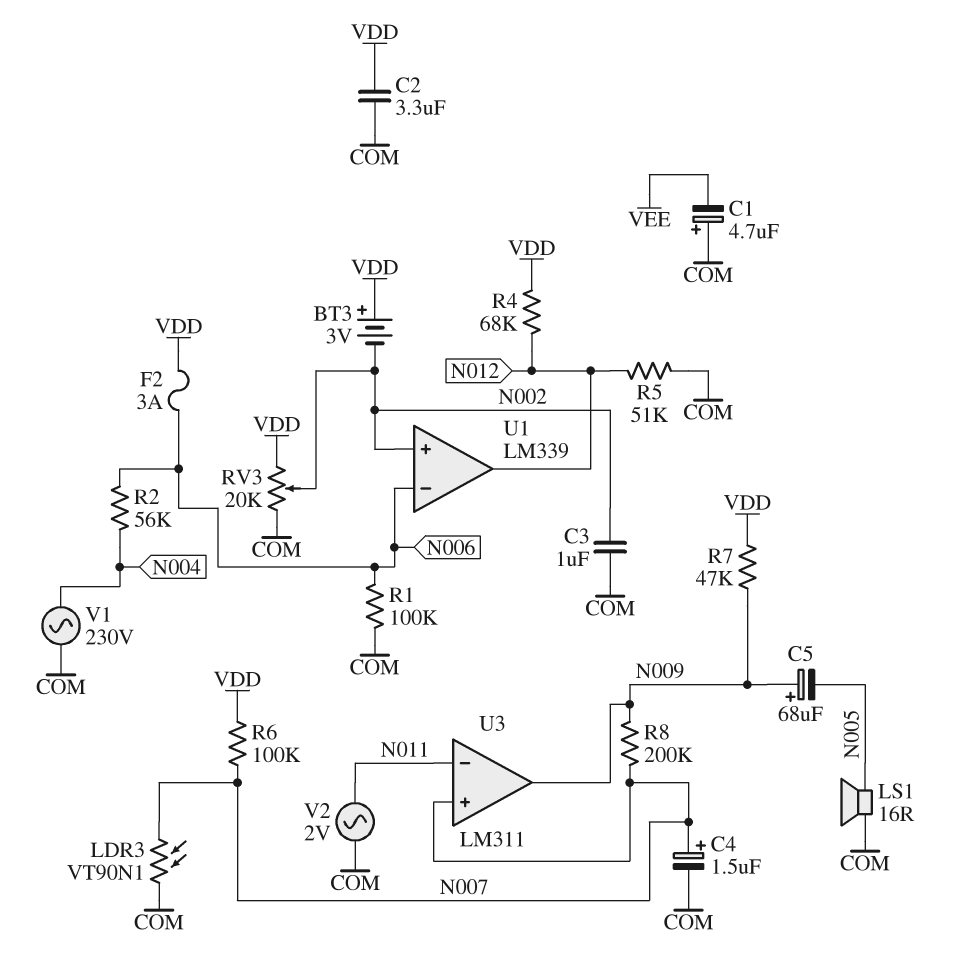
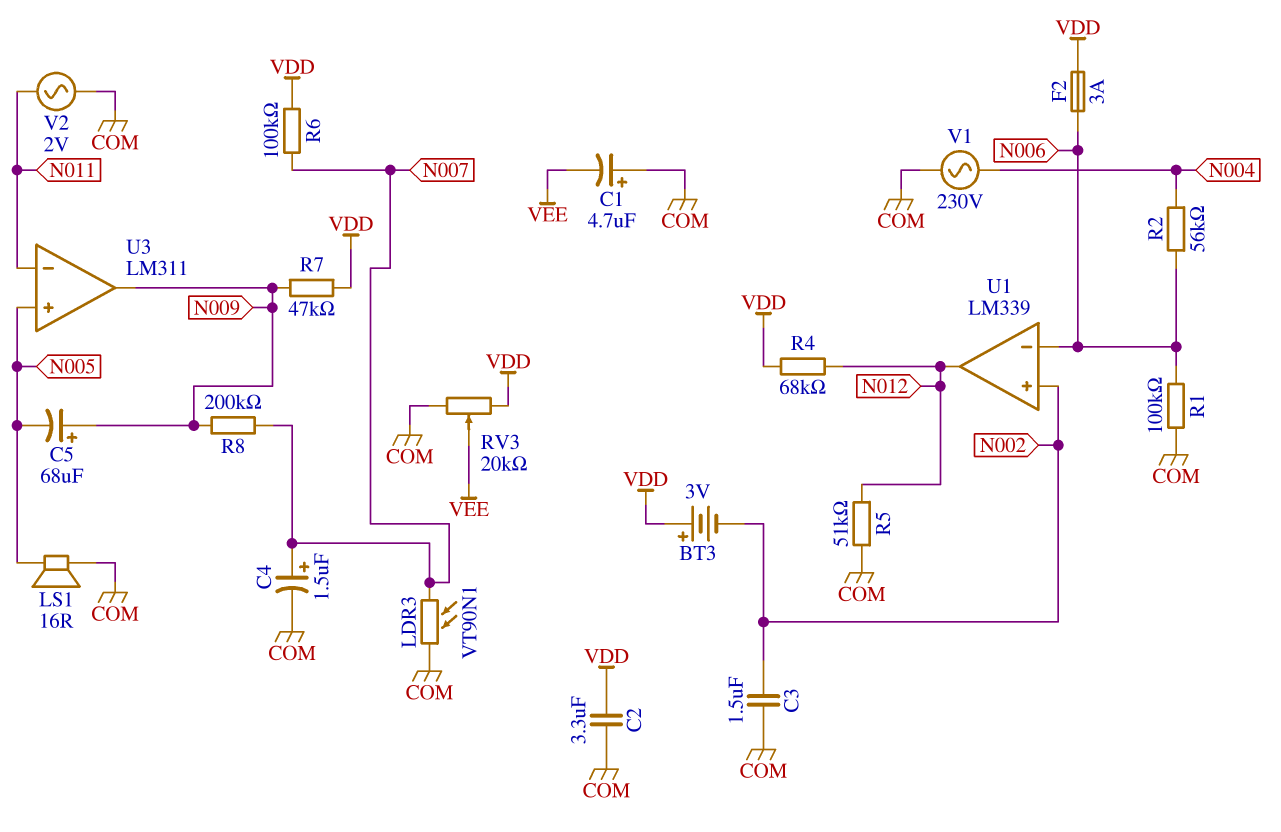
C3: 1uF (COM, N002) -> 1.5uF (COM, N002)
RV3: 20k (COM, VDD, wiper N002) -> 20k (COM, VDD, wiper VEE)
U3 pin in+: N007 -> N005

